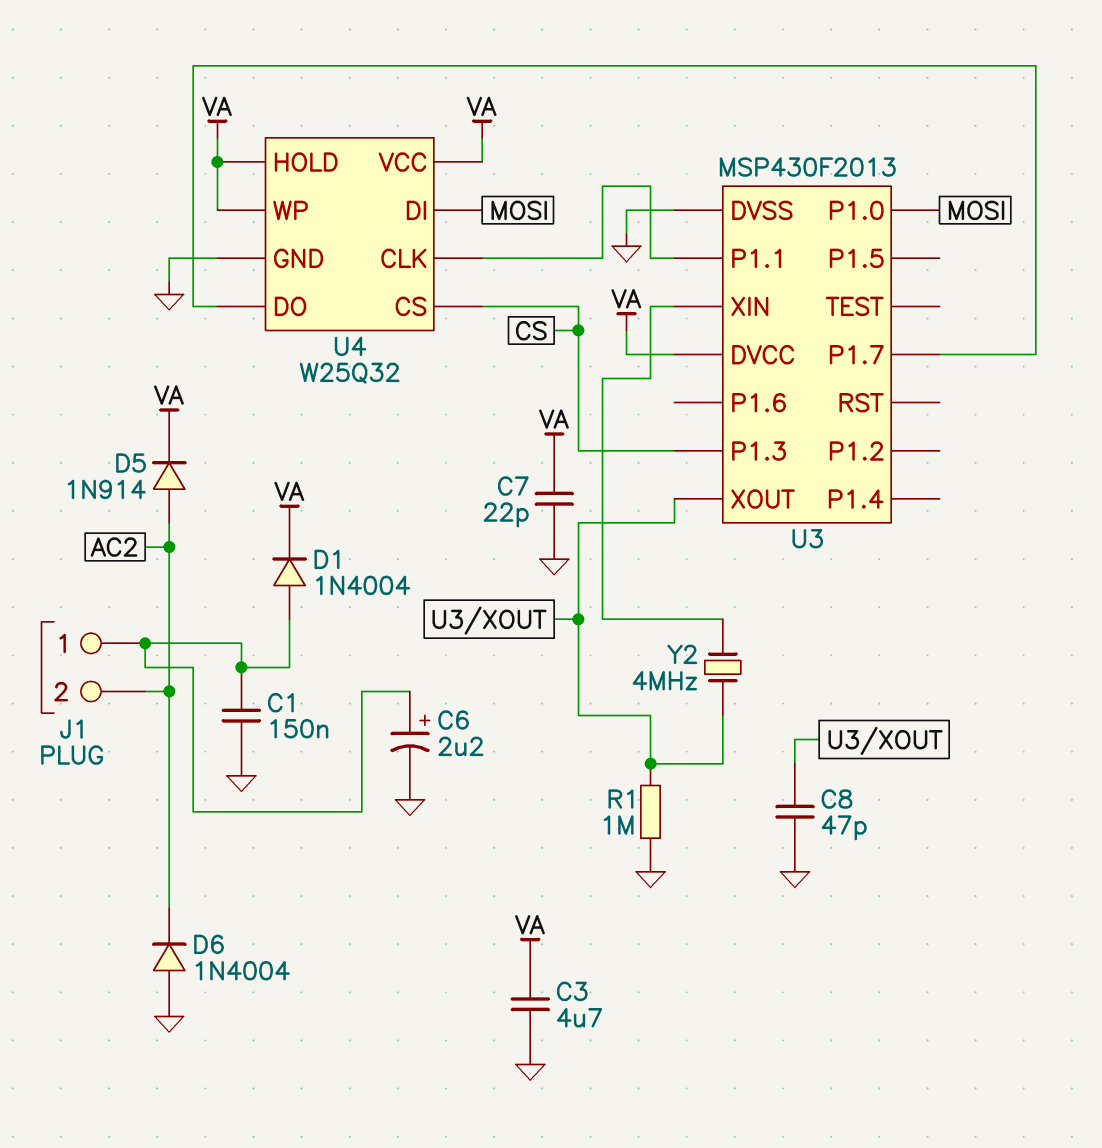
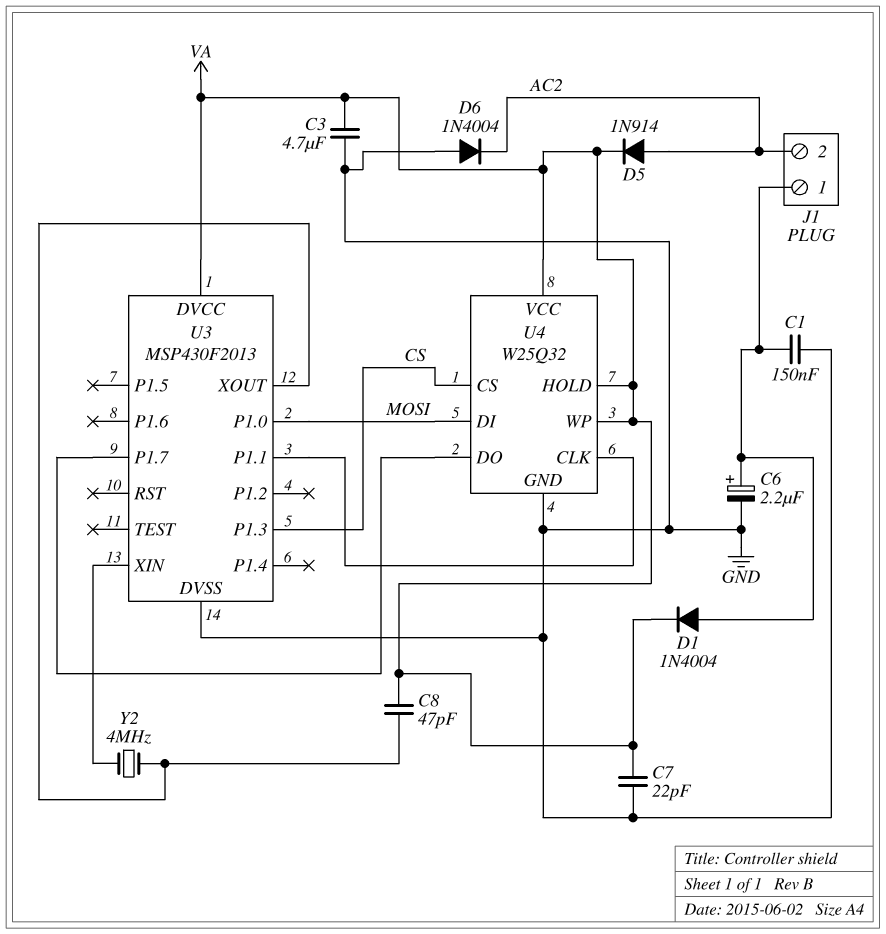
C8: 47pF (GND, U3/XOUT) -> 47pF (U3/XOUT, VA)
R1: 1M (GND, U3/XOUT) -> none

